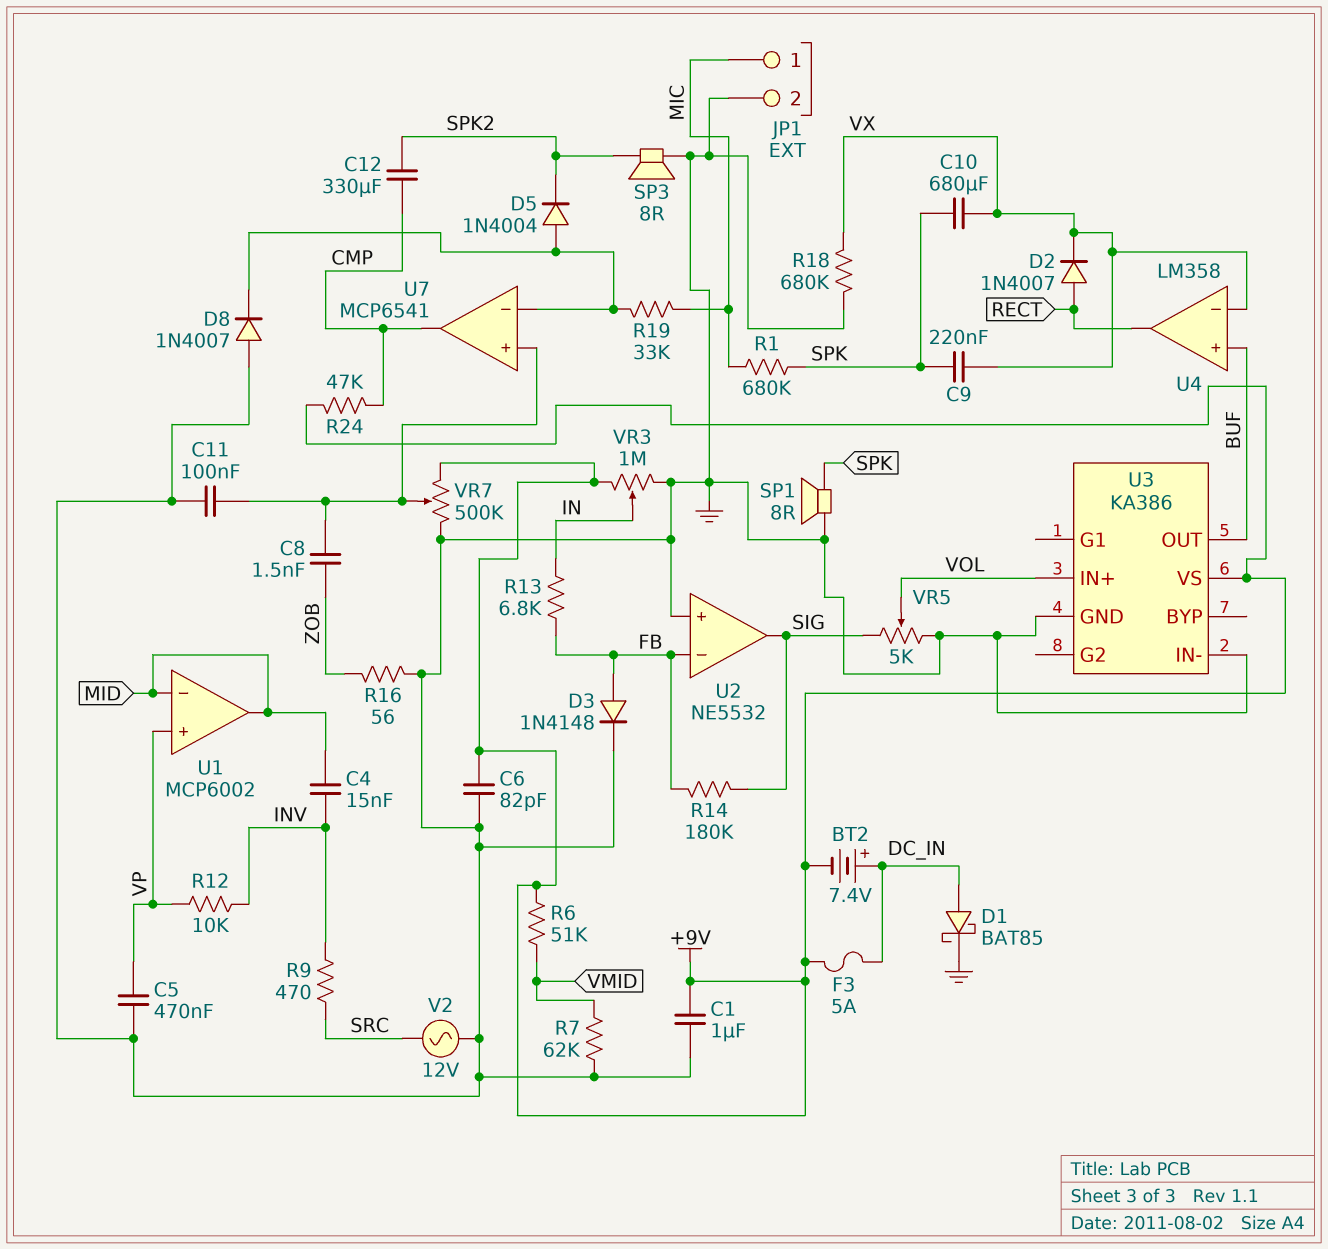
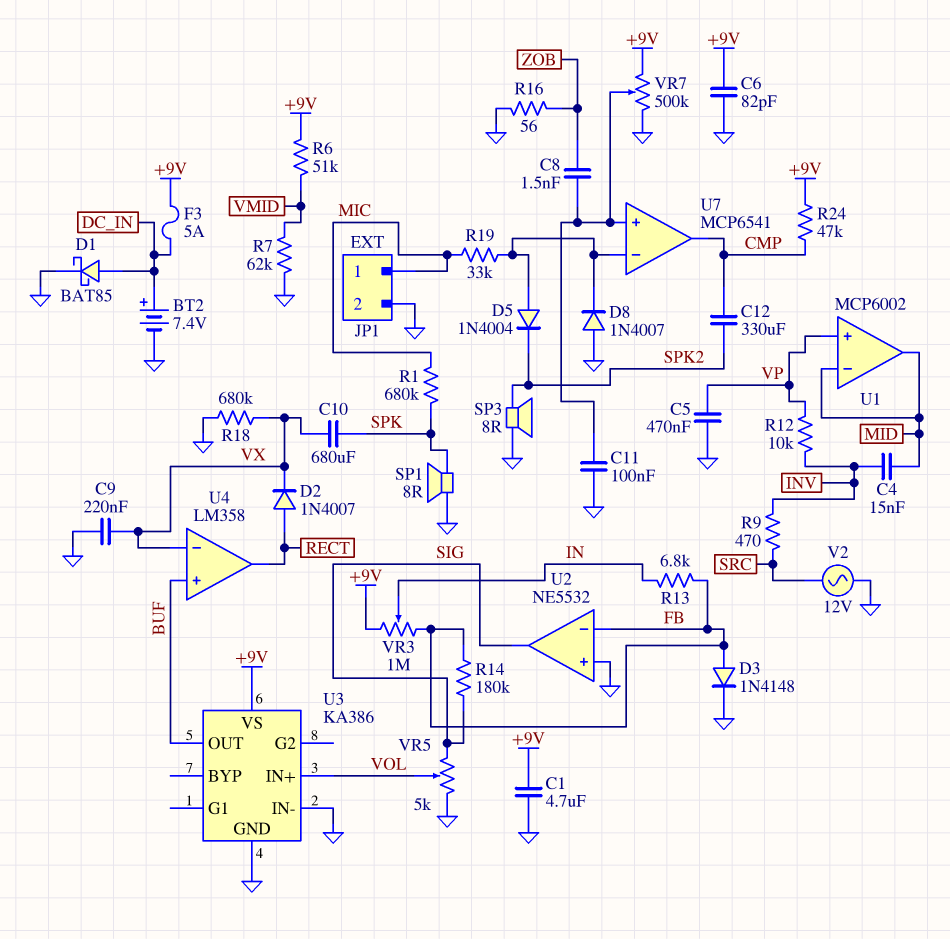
BT2: 7.4V (plus DC_IN, minus +9V) -> 7.4V (plus DC_IN, minus GND)
C1: 1uF (+9V, GND) -> 4.7uF (+9V, GND)
C9: 220nF (SPK, VX) -> 220nF (GND, VX)
VR3: 1M (+9V, GND, wiper IN) -> 1M (+9V, FB, wiper IN)

